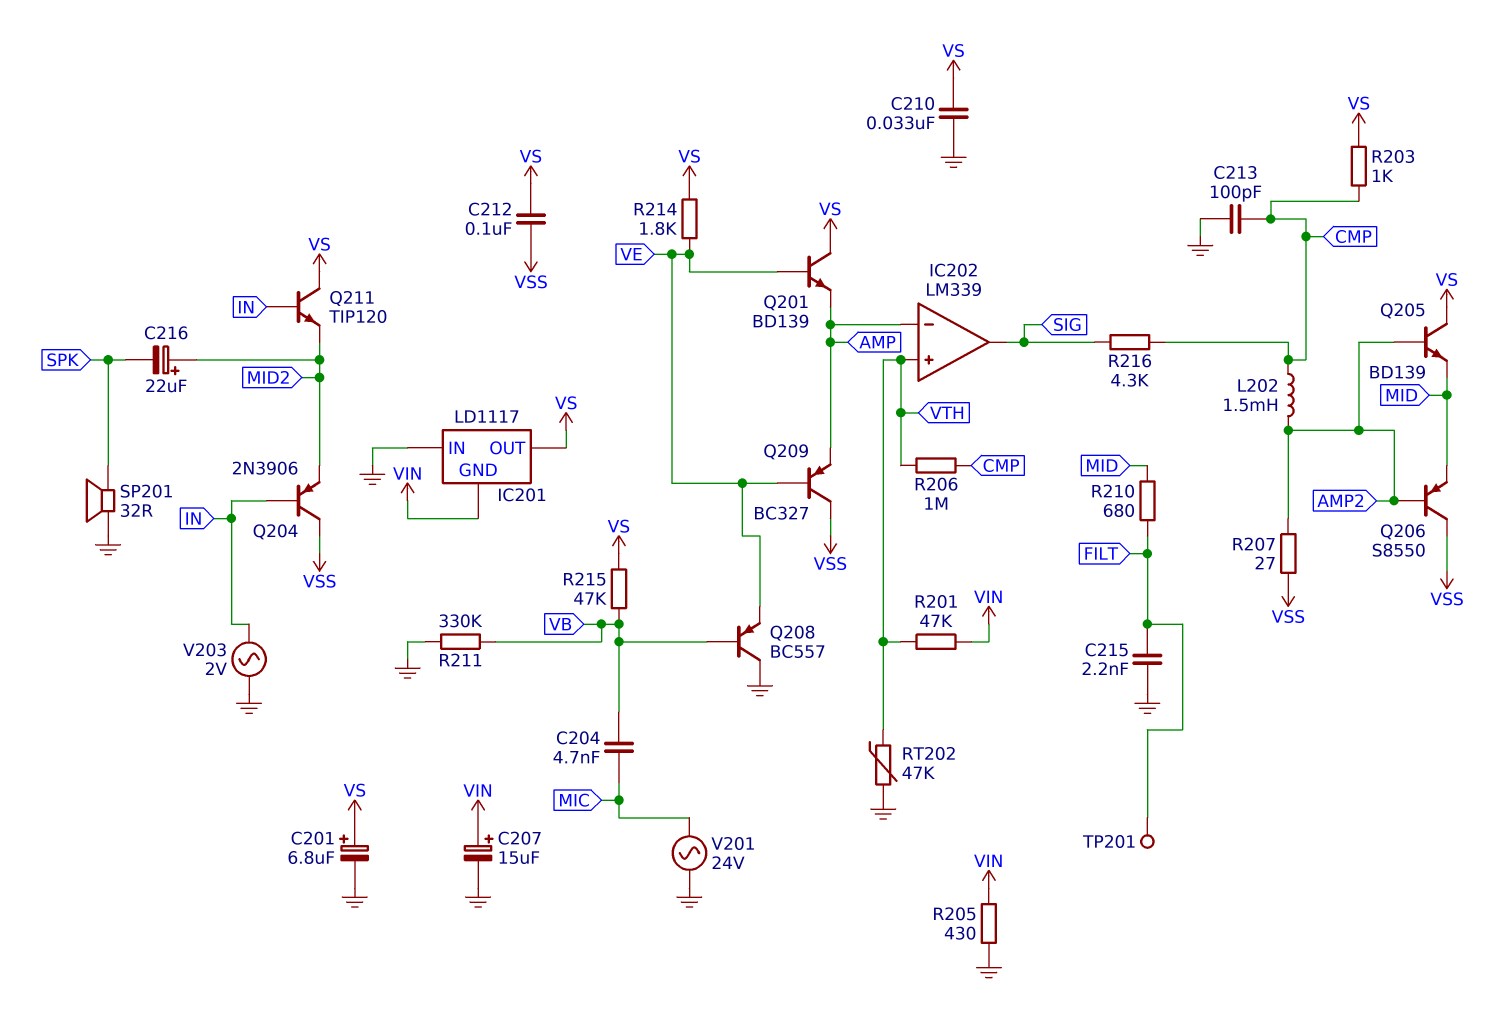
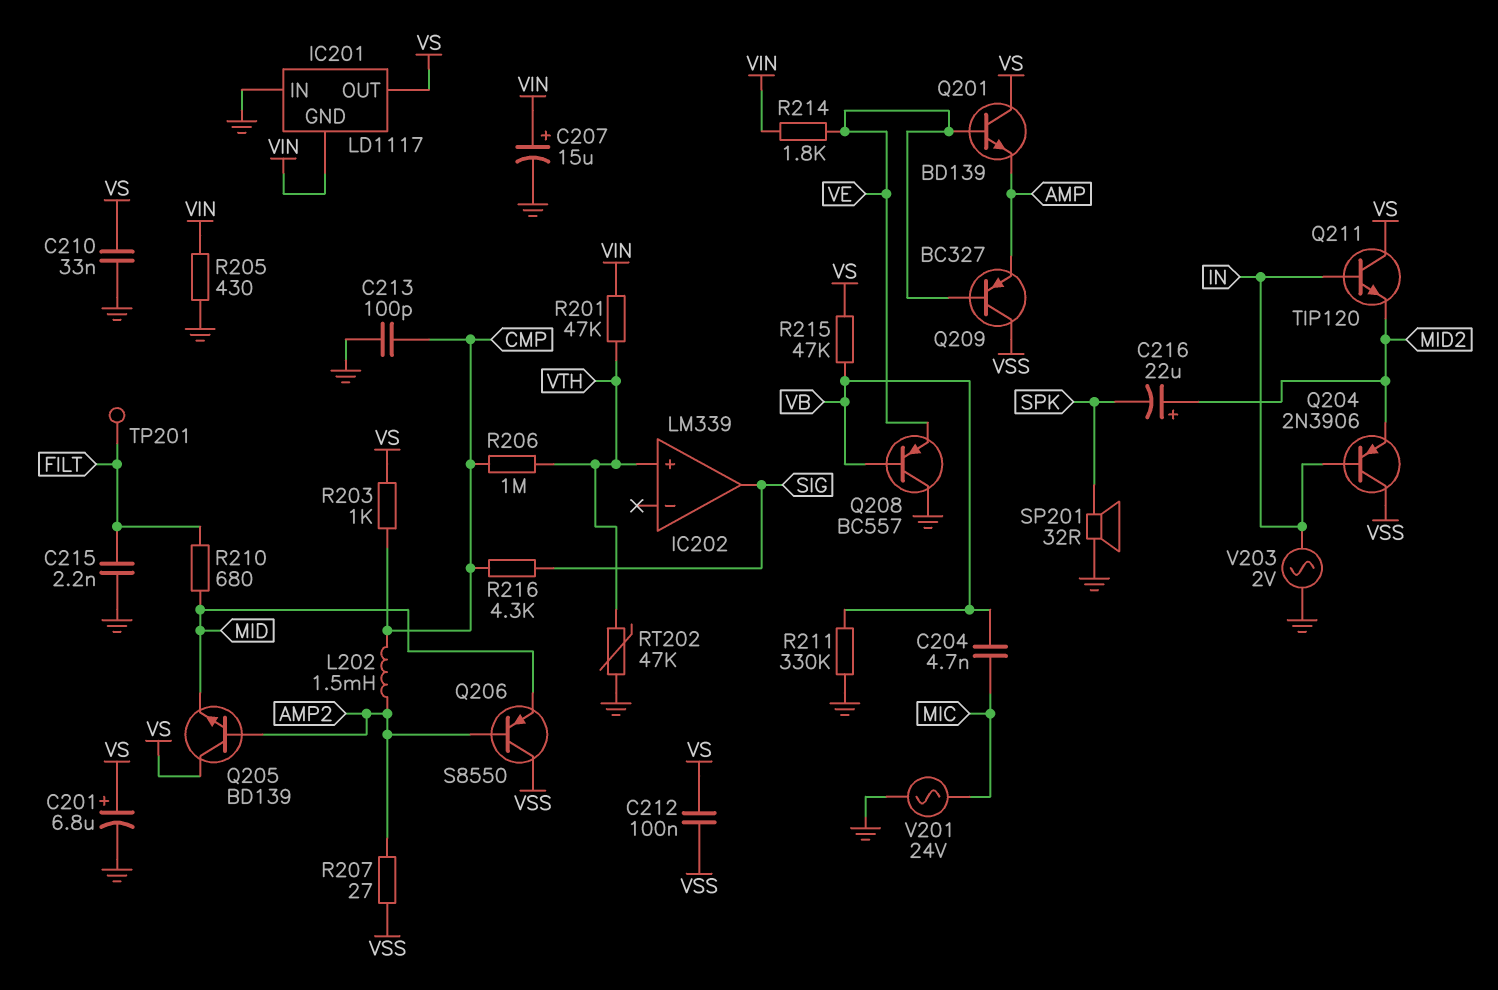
IC202 pin in-: AMP -> none
R214: 1.8k (VE, VS) -> 1.8k (VE, VIN)

